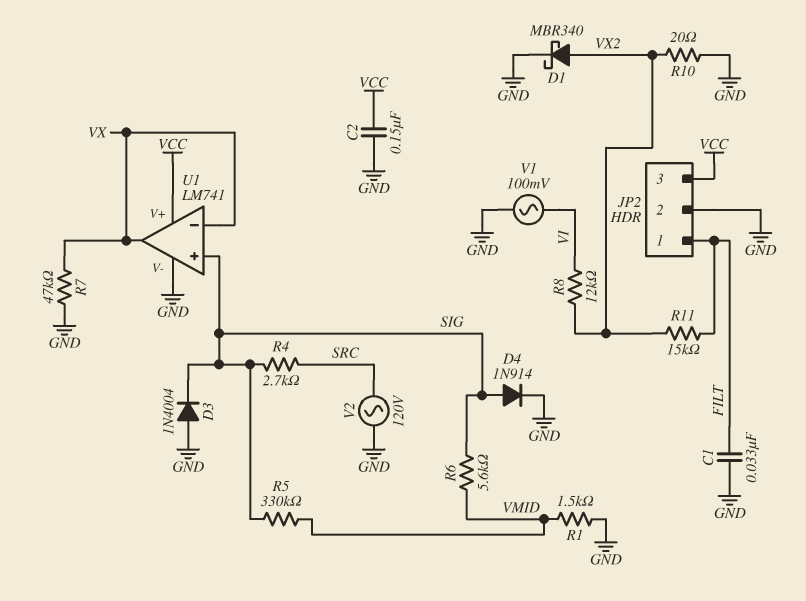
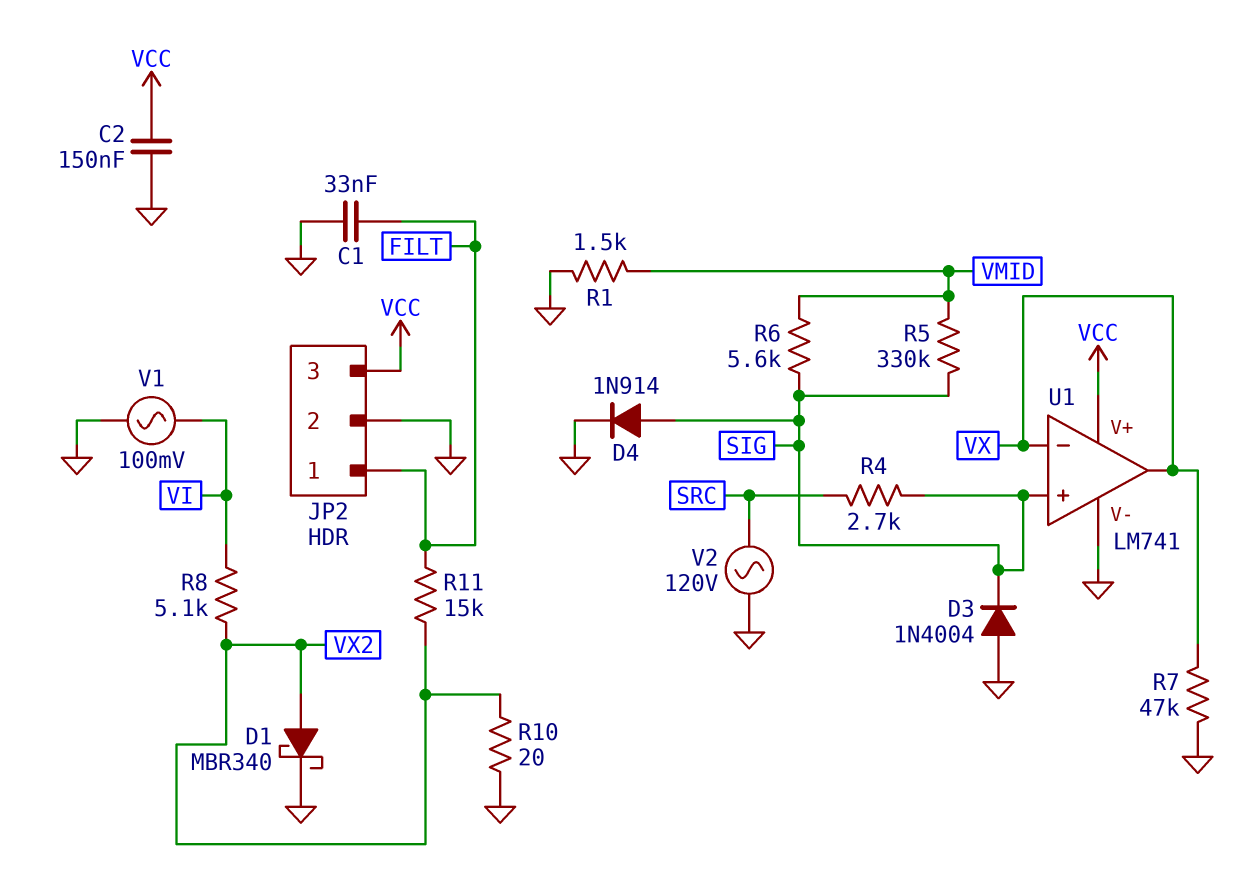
R8: 12k (VI, VX2) -> 5.1k (VI, VX2)

